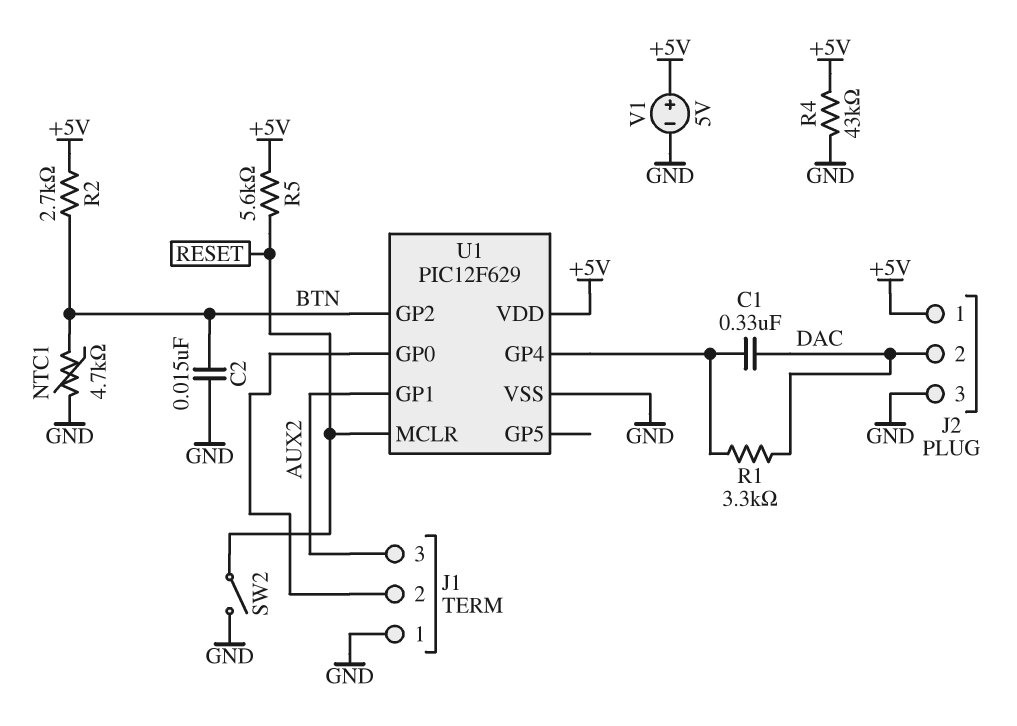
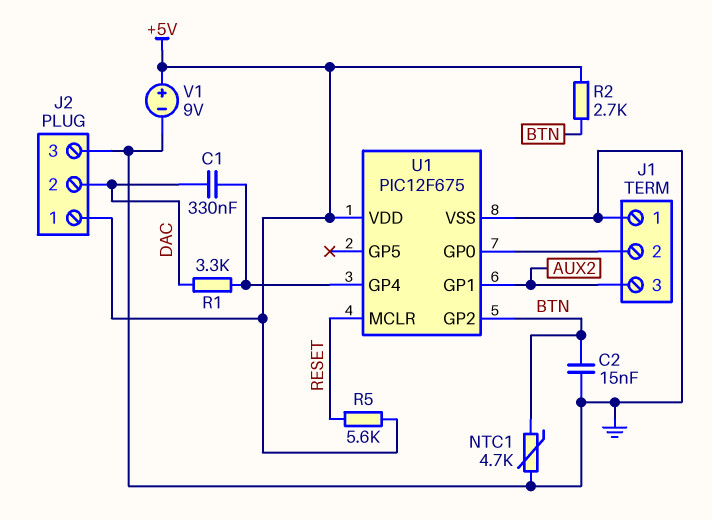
R4: 43k (+5V, GND) -> none
SW2: switch (GND, RESET) -> none
U1: PIC12F629 -> PIC12F675
V1: 5V (plus +5V, minus GND) -> 9V (plus +5V, minus GND)

